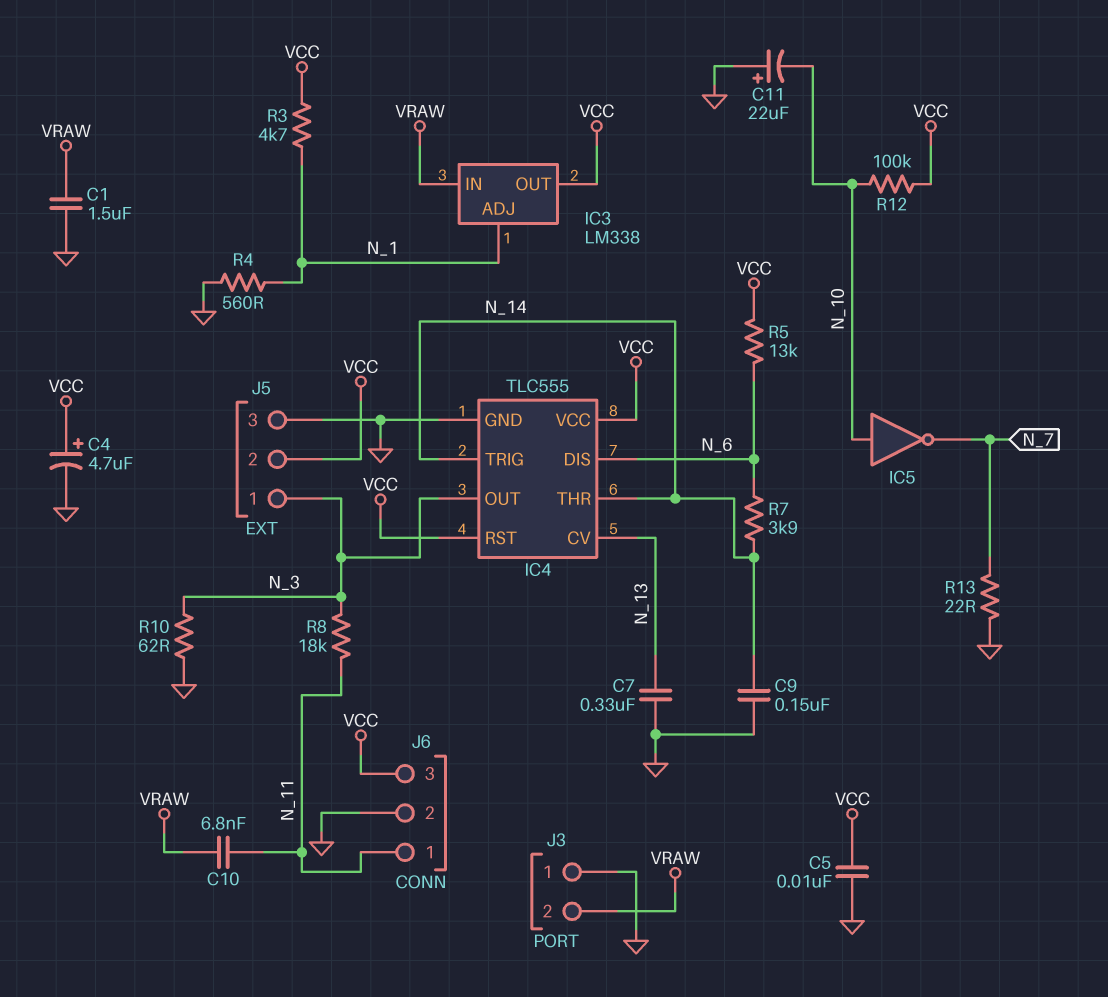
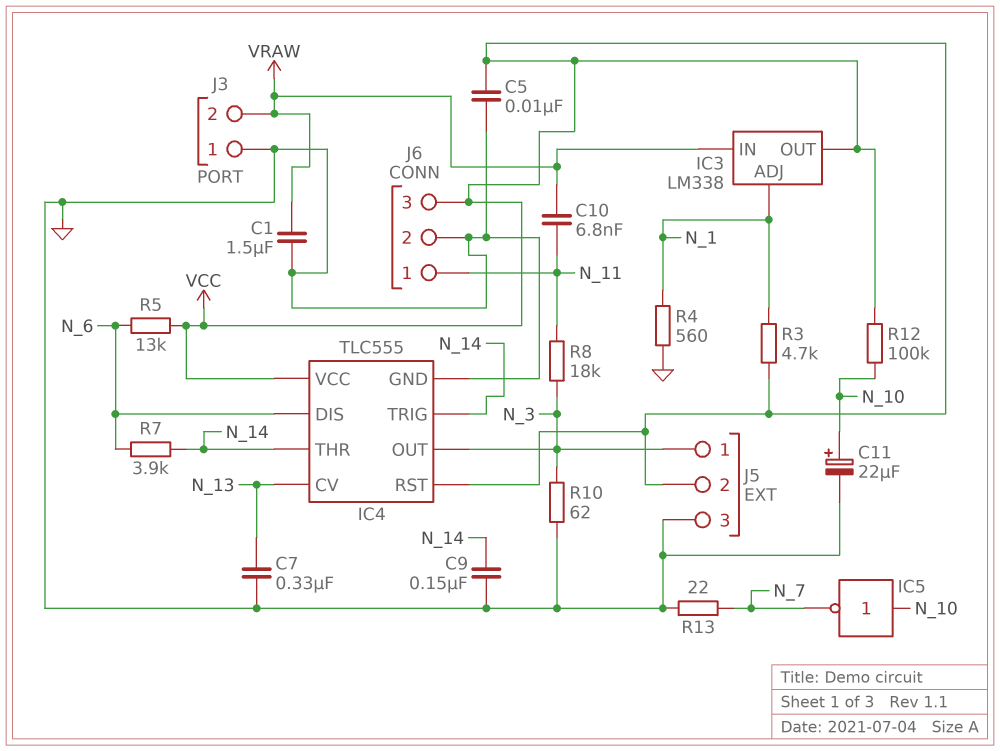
C4: 4.7uF (plus VCC, minus GND) -> none
C11: 22uF (plus GND, minus N_10) -> 22uF (plus N_10, minus GND)

